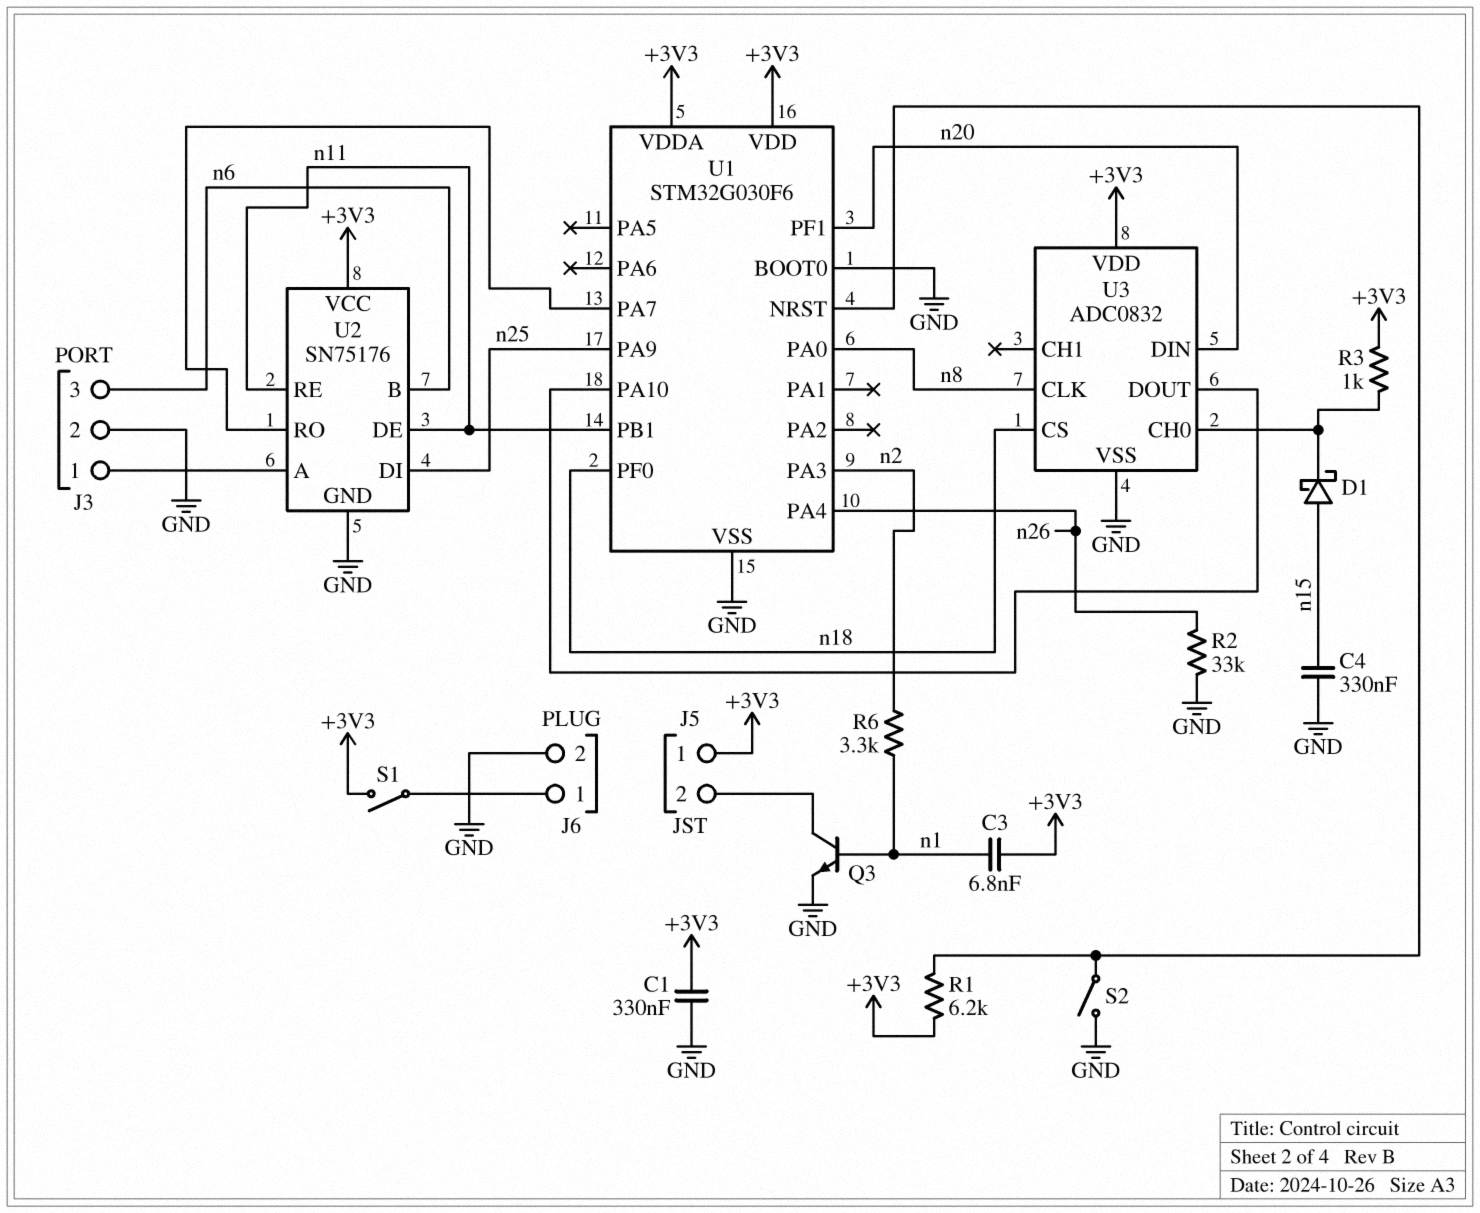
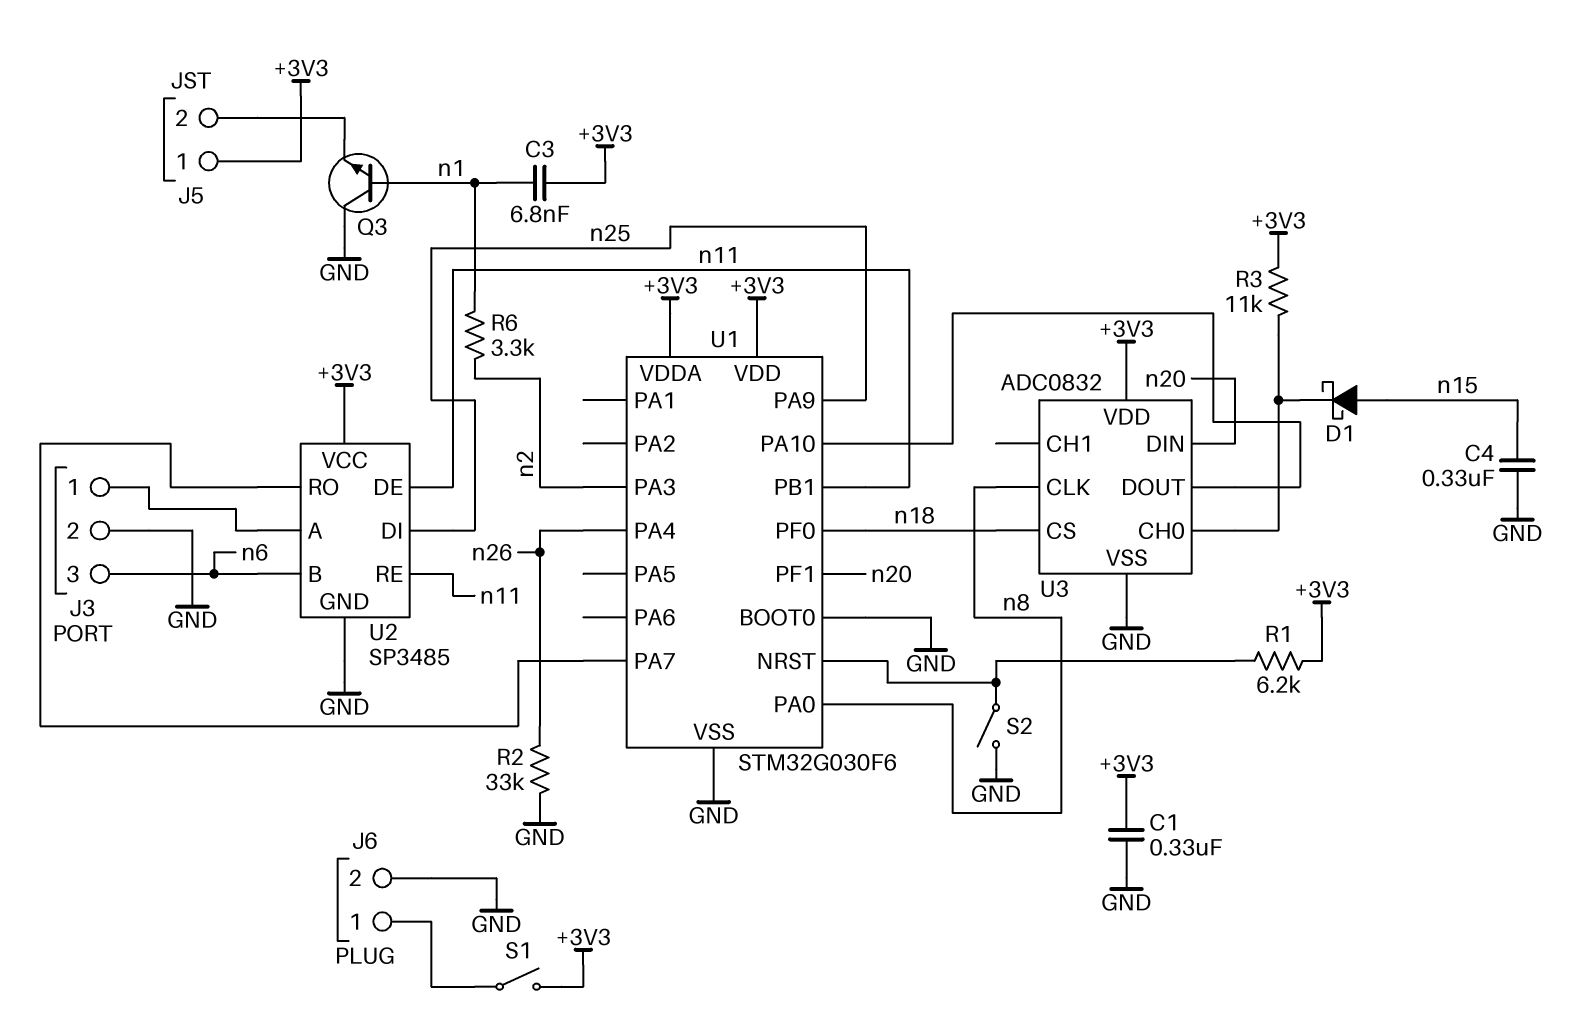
Q3: NPN (B n1, C J5/2, E GND) -> NPN (B n1, C GND, E J5/2)
R3: 1k (+3V3, U3/CH0) -> 11k (+3V3, U3/CH0)
U2: SN75176 -> SP3485

